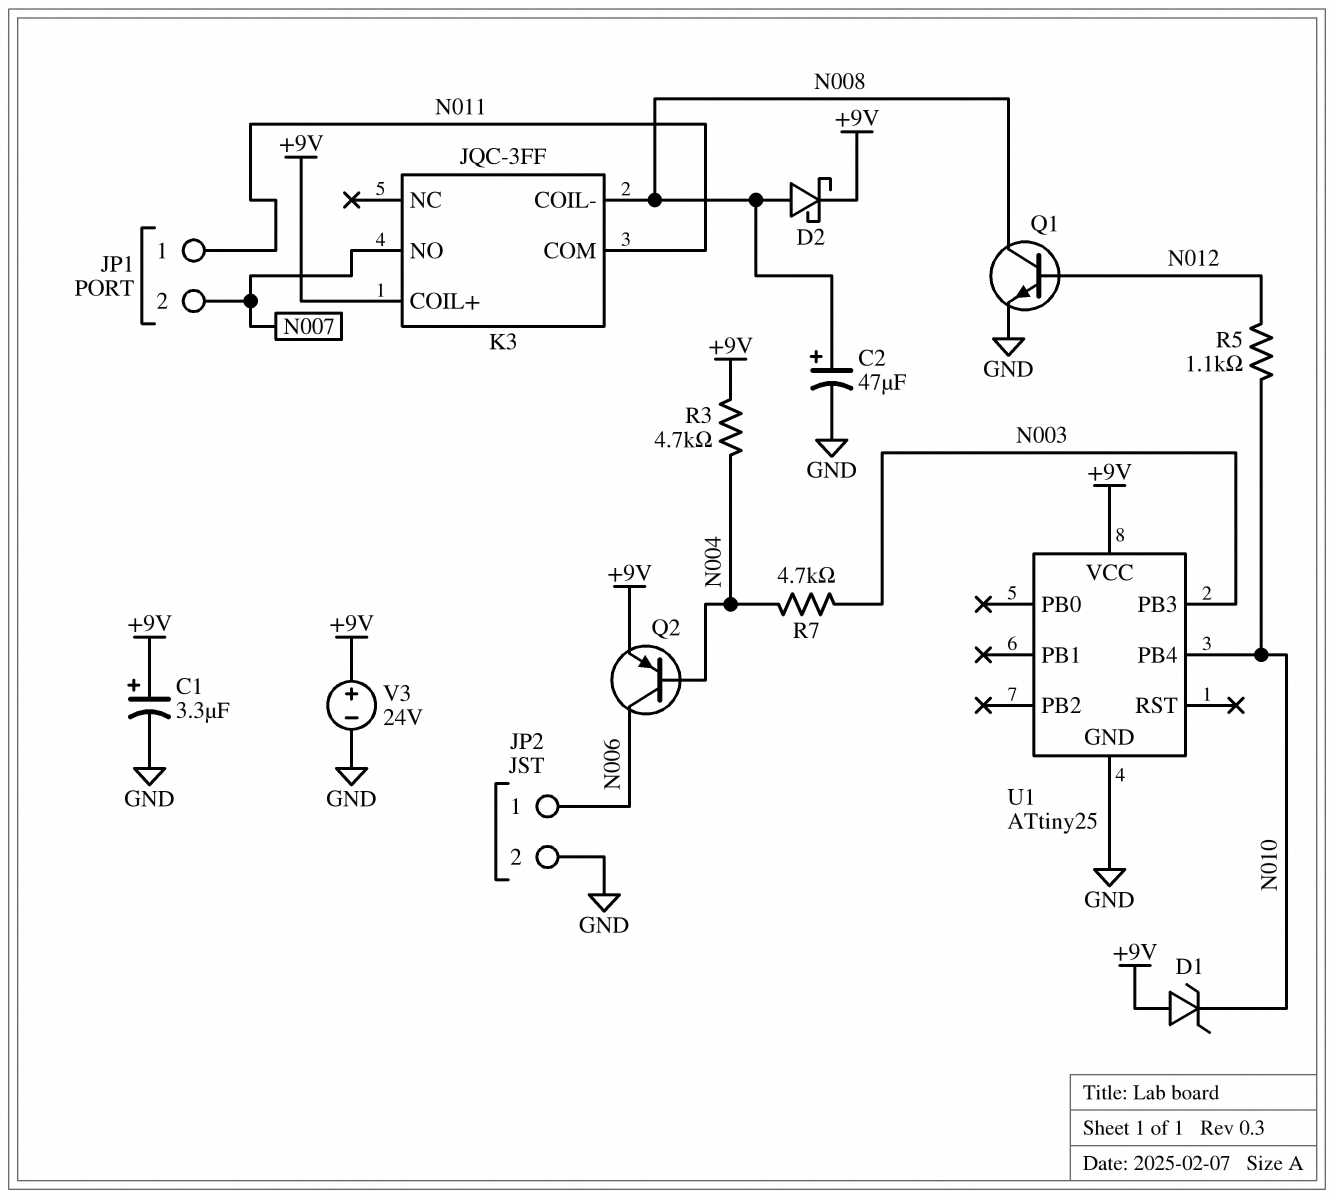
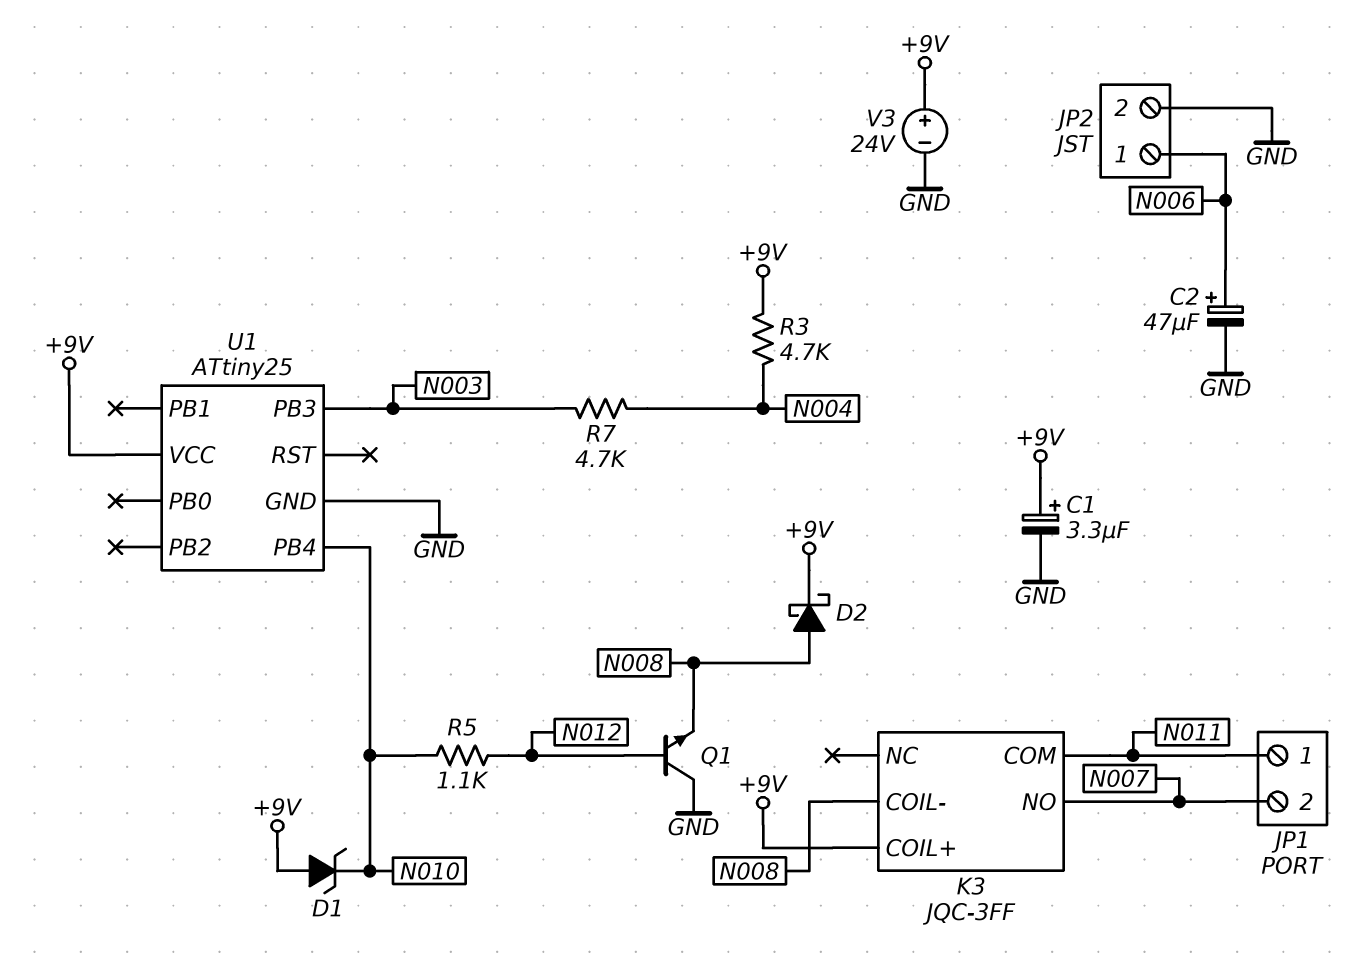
C2: 47uF (plus N008, minus GND) -> 47uF (plus N006, minus GND)
Q1: NPN (B N012, C N008, E GND) -> NPN (B N012, C GND, E N008)
Q2: PNP (B N004, C N006, E +9V) -> none

